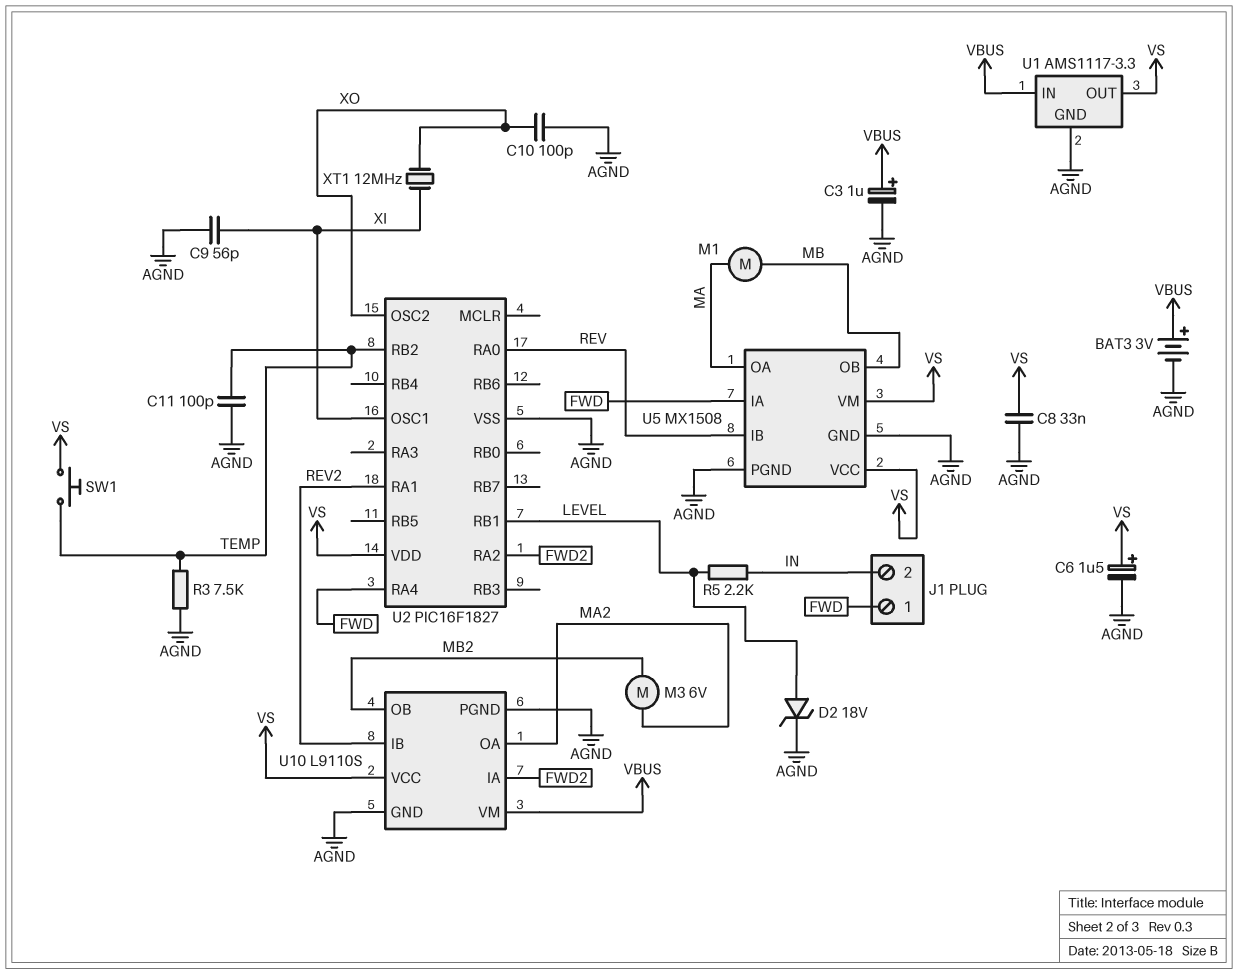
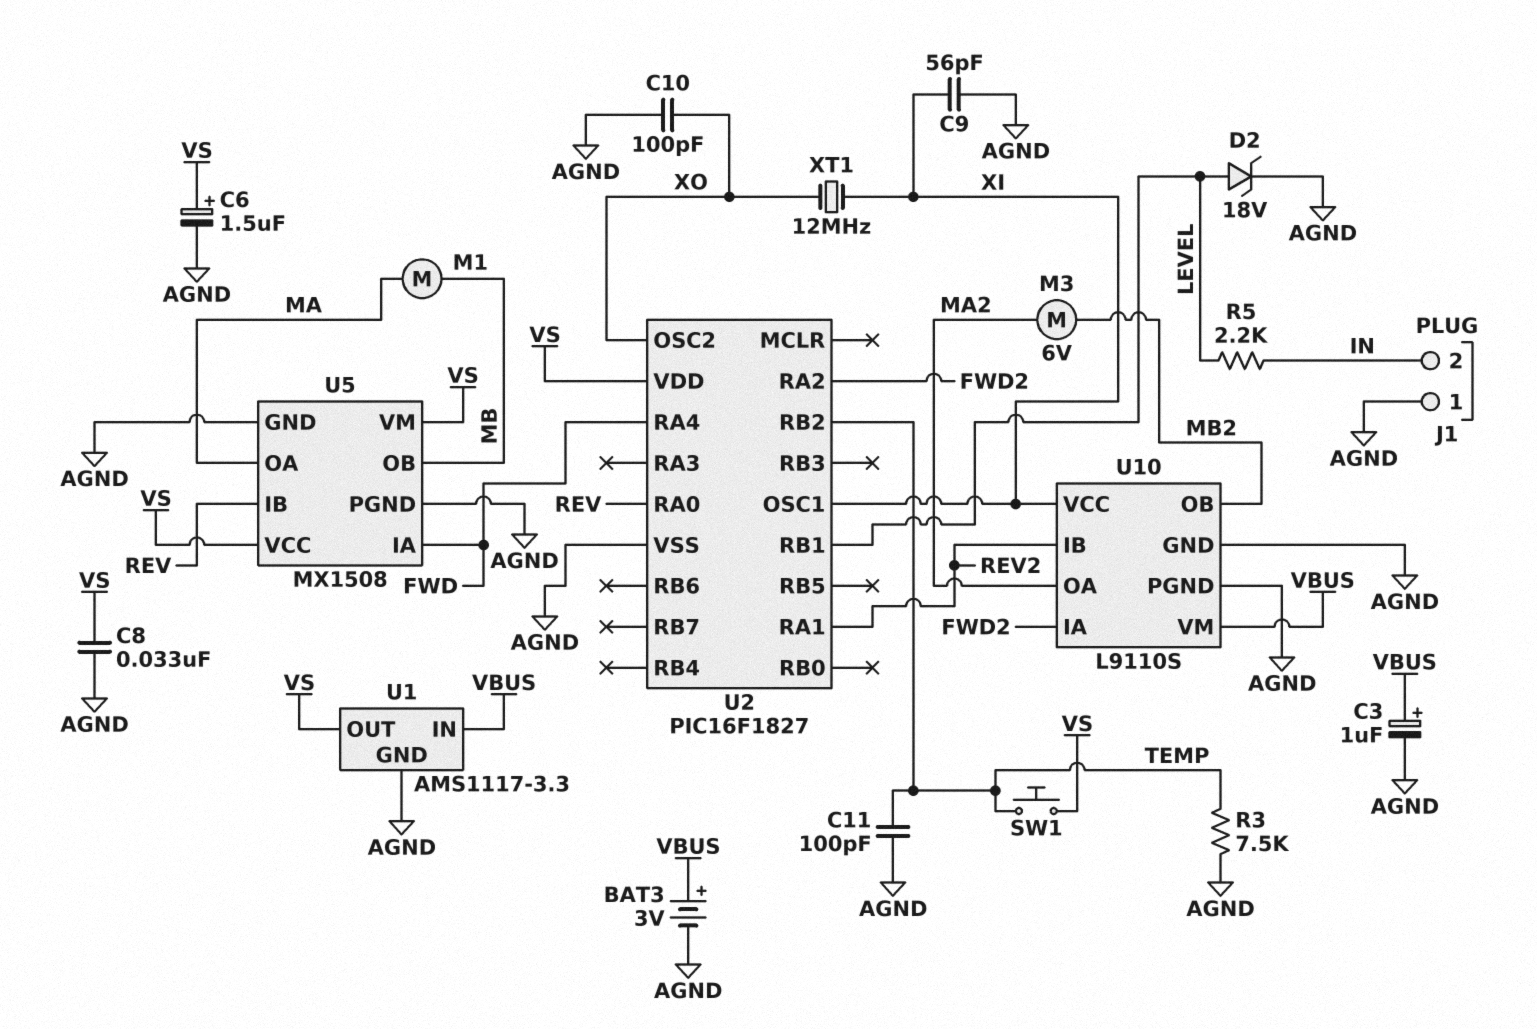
J1 pin 1: FWD -> AGND
U10 pin VCC: VS -> XI

